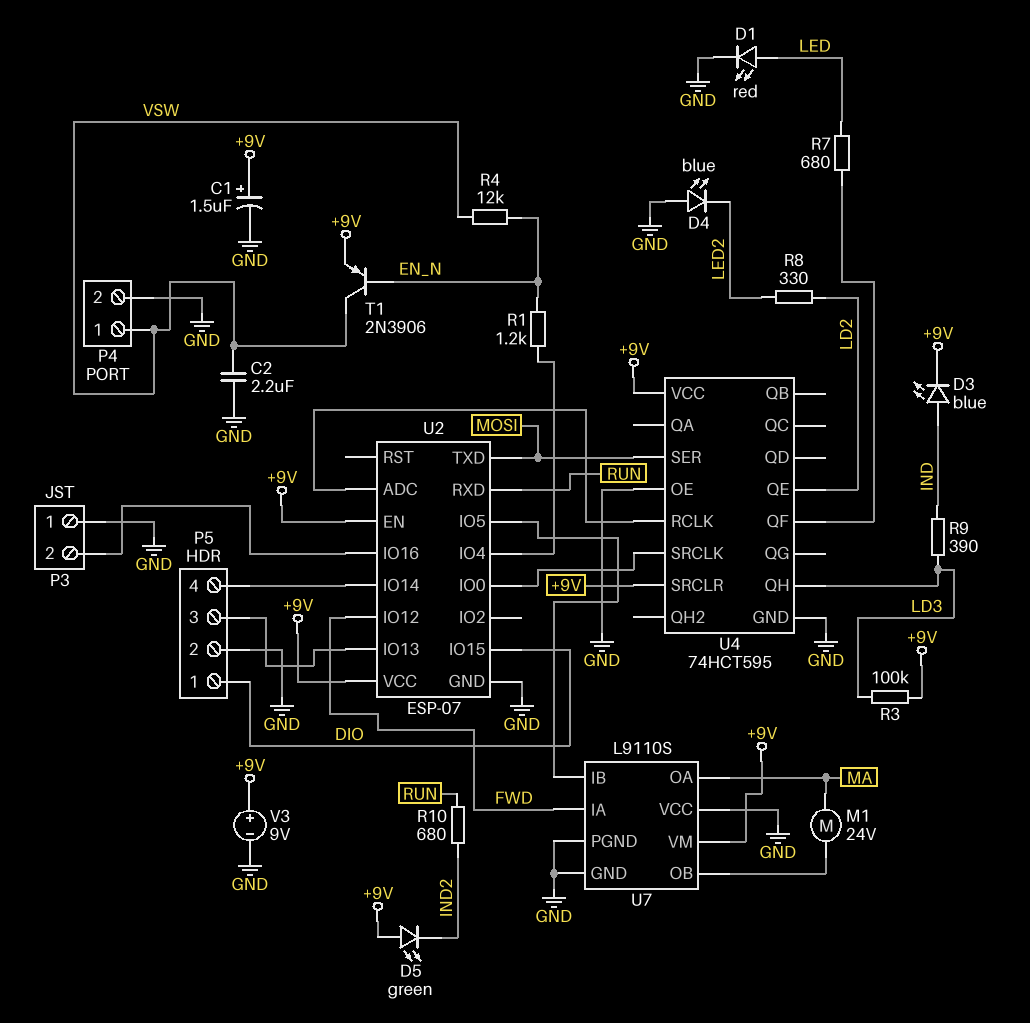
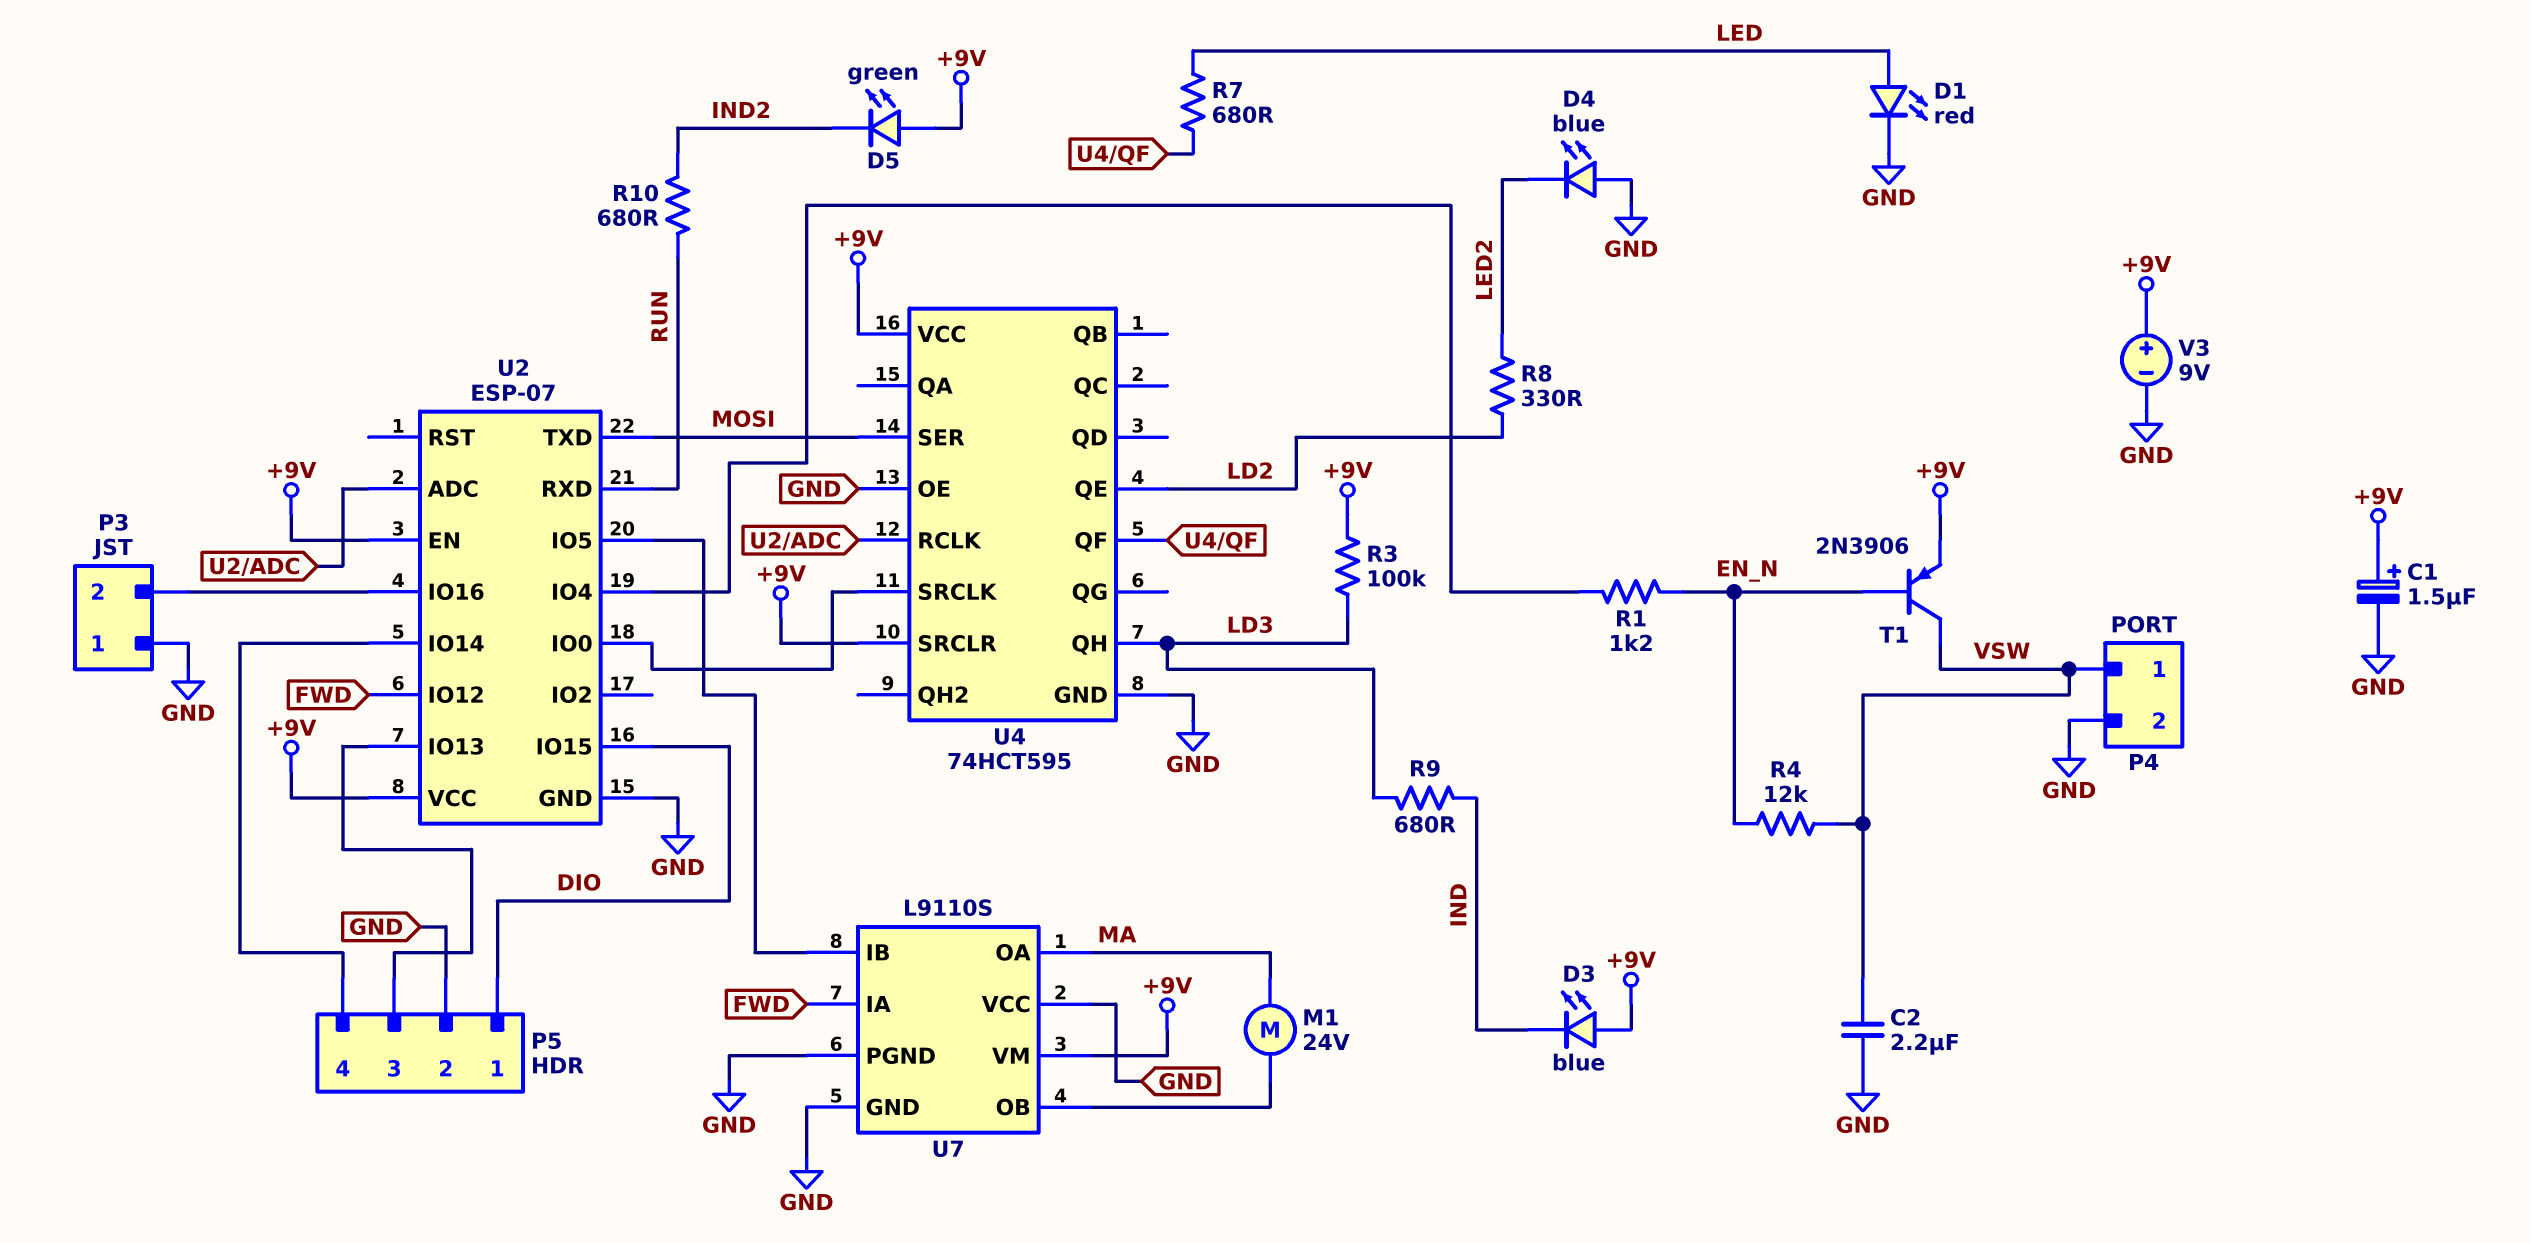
D3: LED blue (A IND, K +9V) -> LED blue (A +9V, K IND)
R9: 390 (IND, LD3) -> 680 (IND, LD3)

